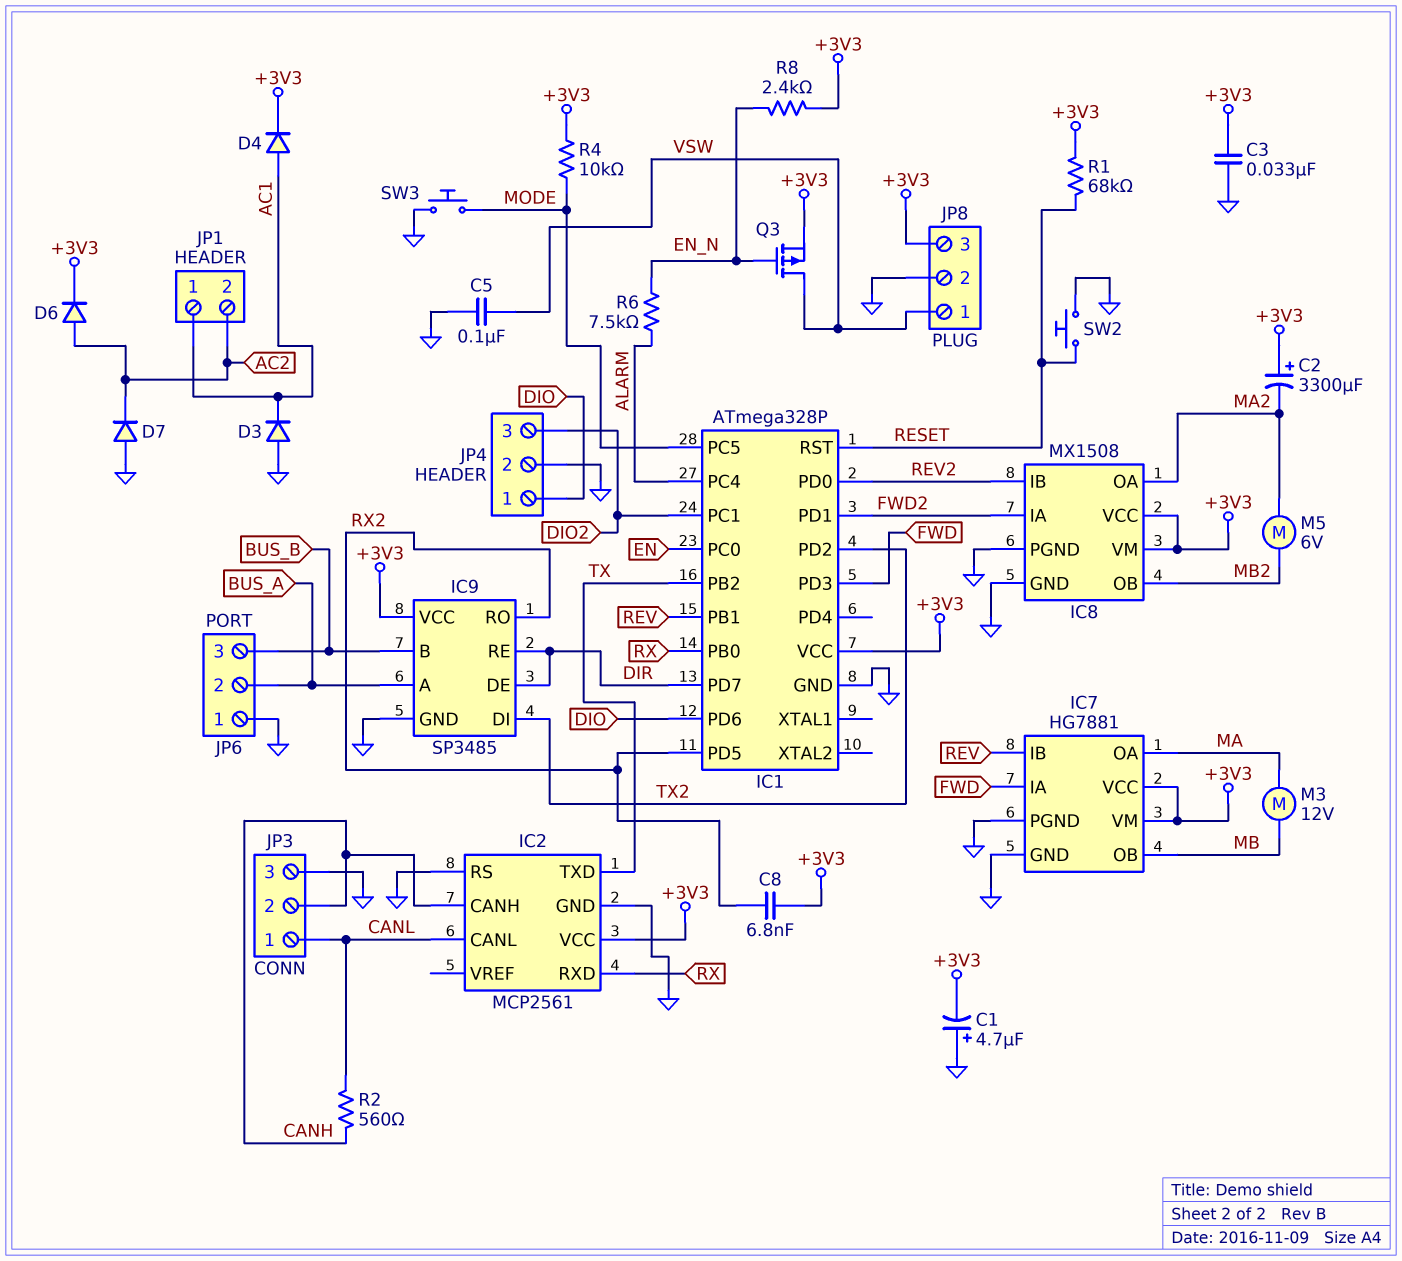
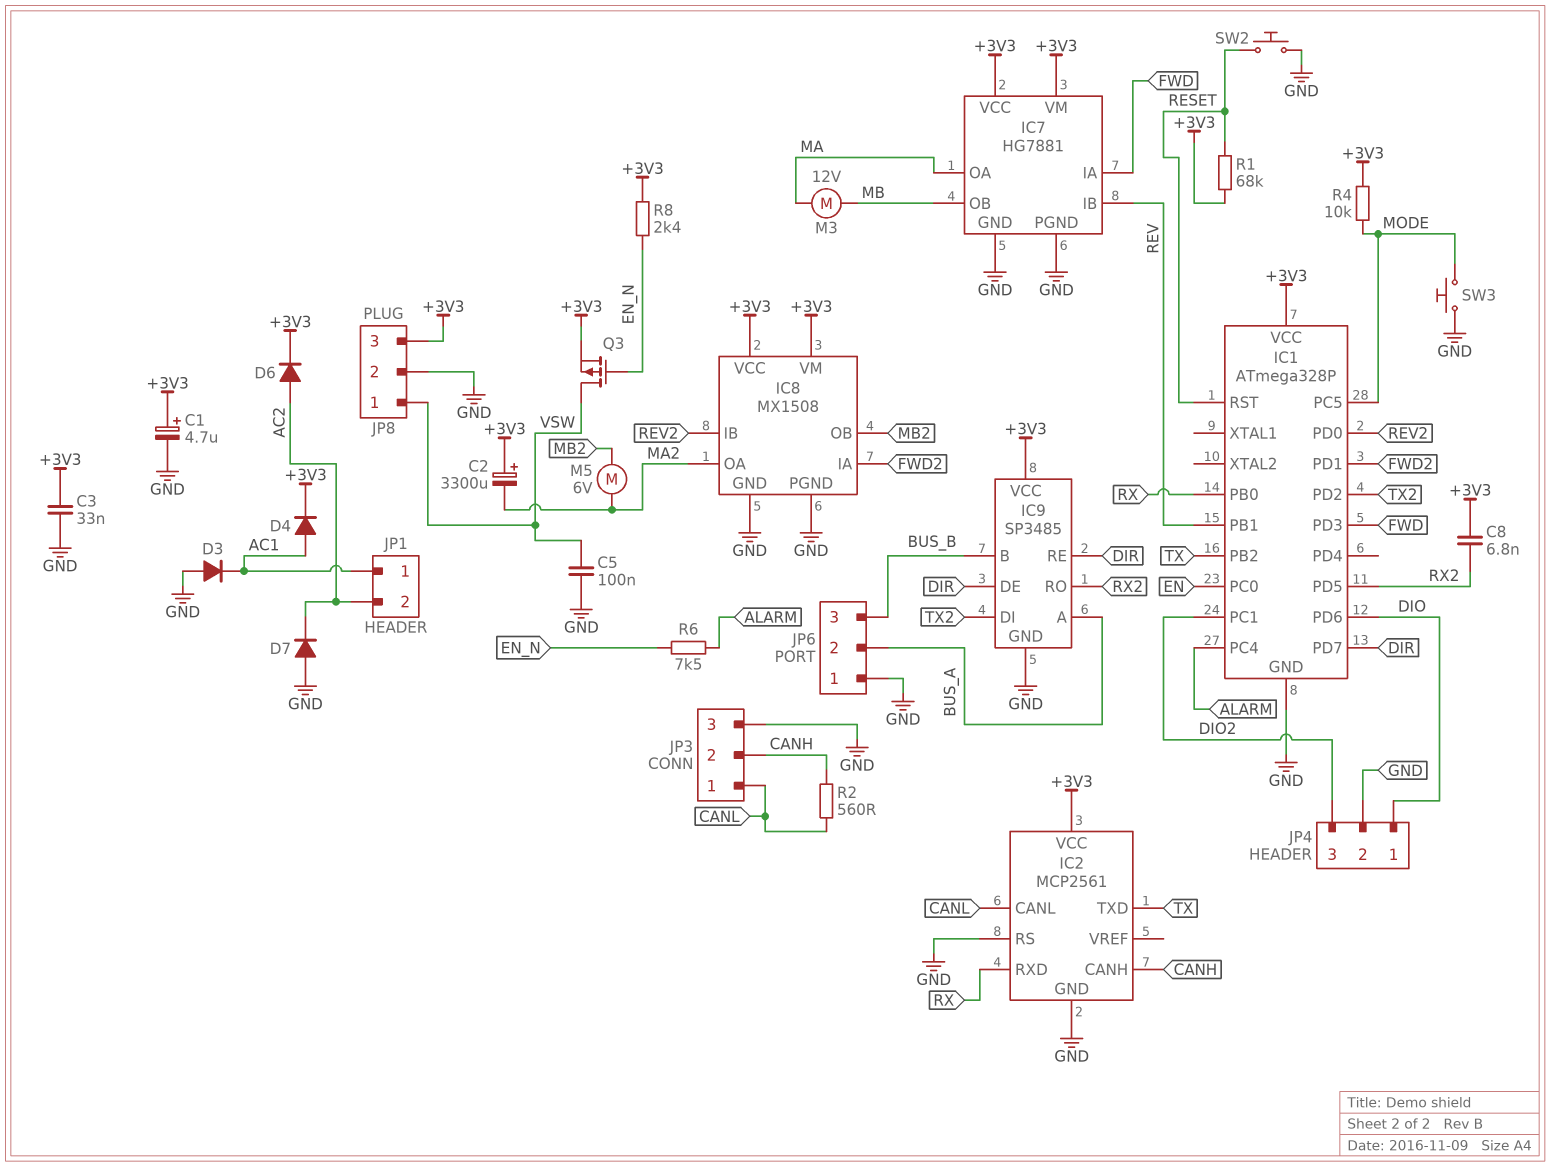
C1: 4.7uF (plus GND, minus +3V3) -> 4.7uF (plus +3V3, minus GND)

